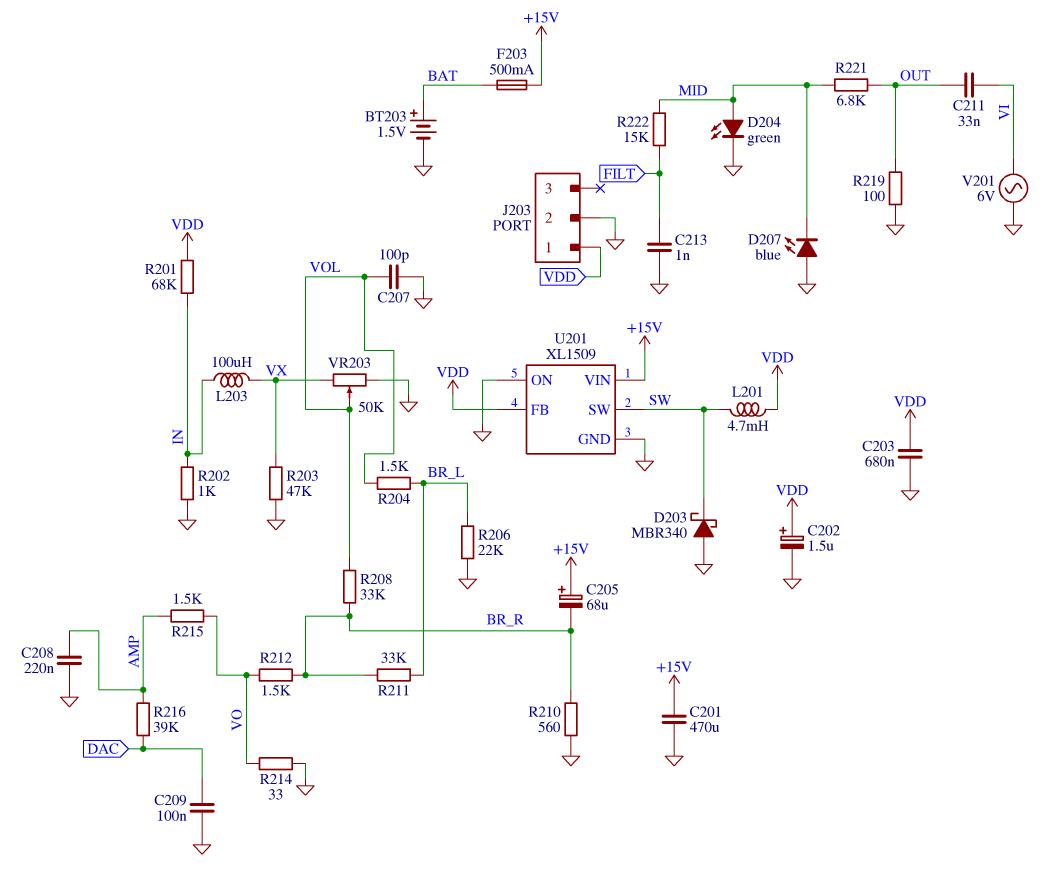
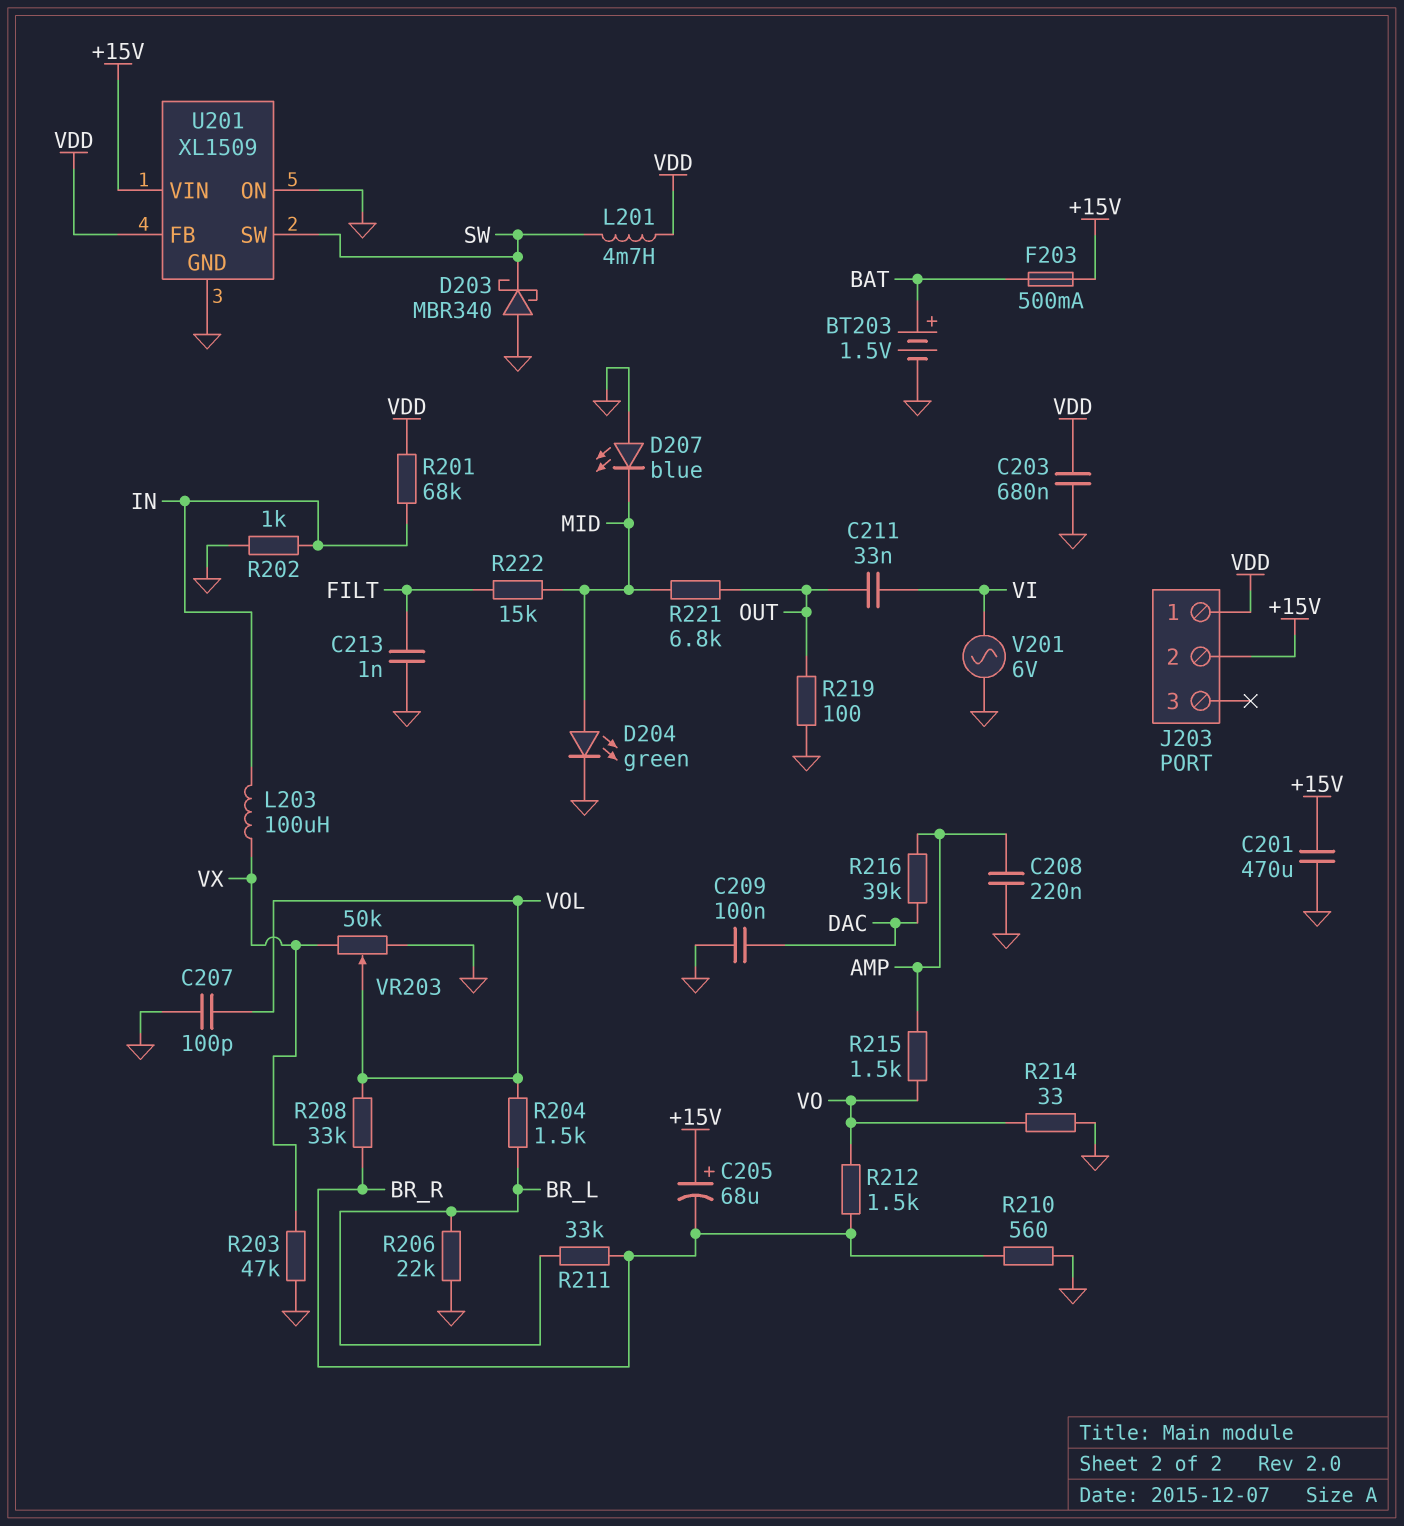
C202: 1.5uF (plus VDD, minus GND) -> none
J203 pin 2: GND -> +15V

